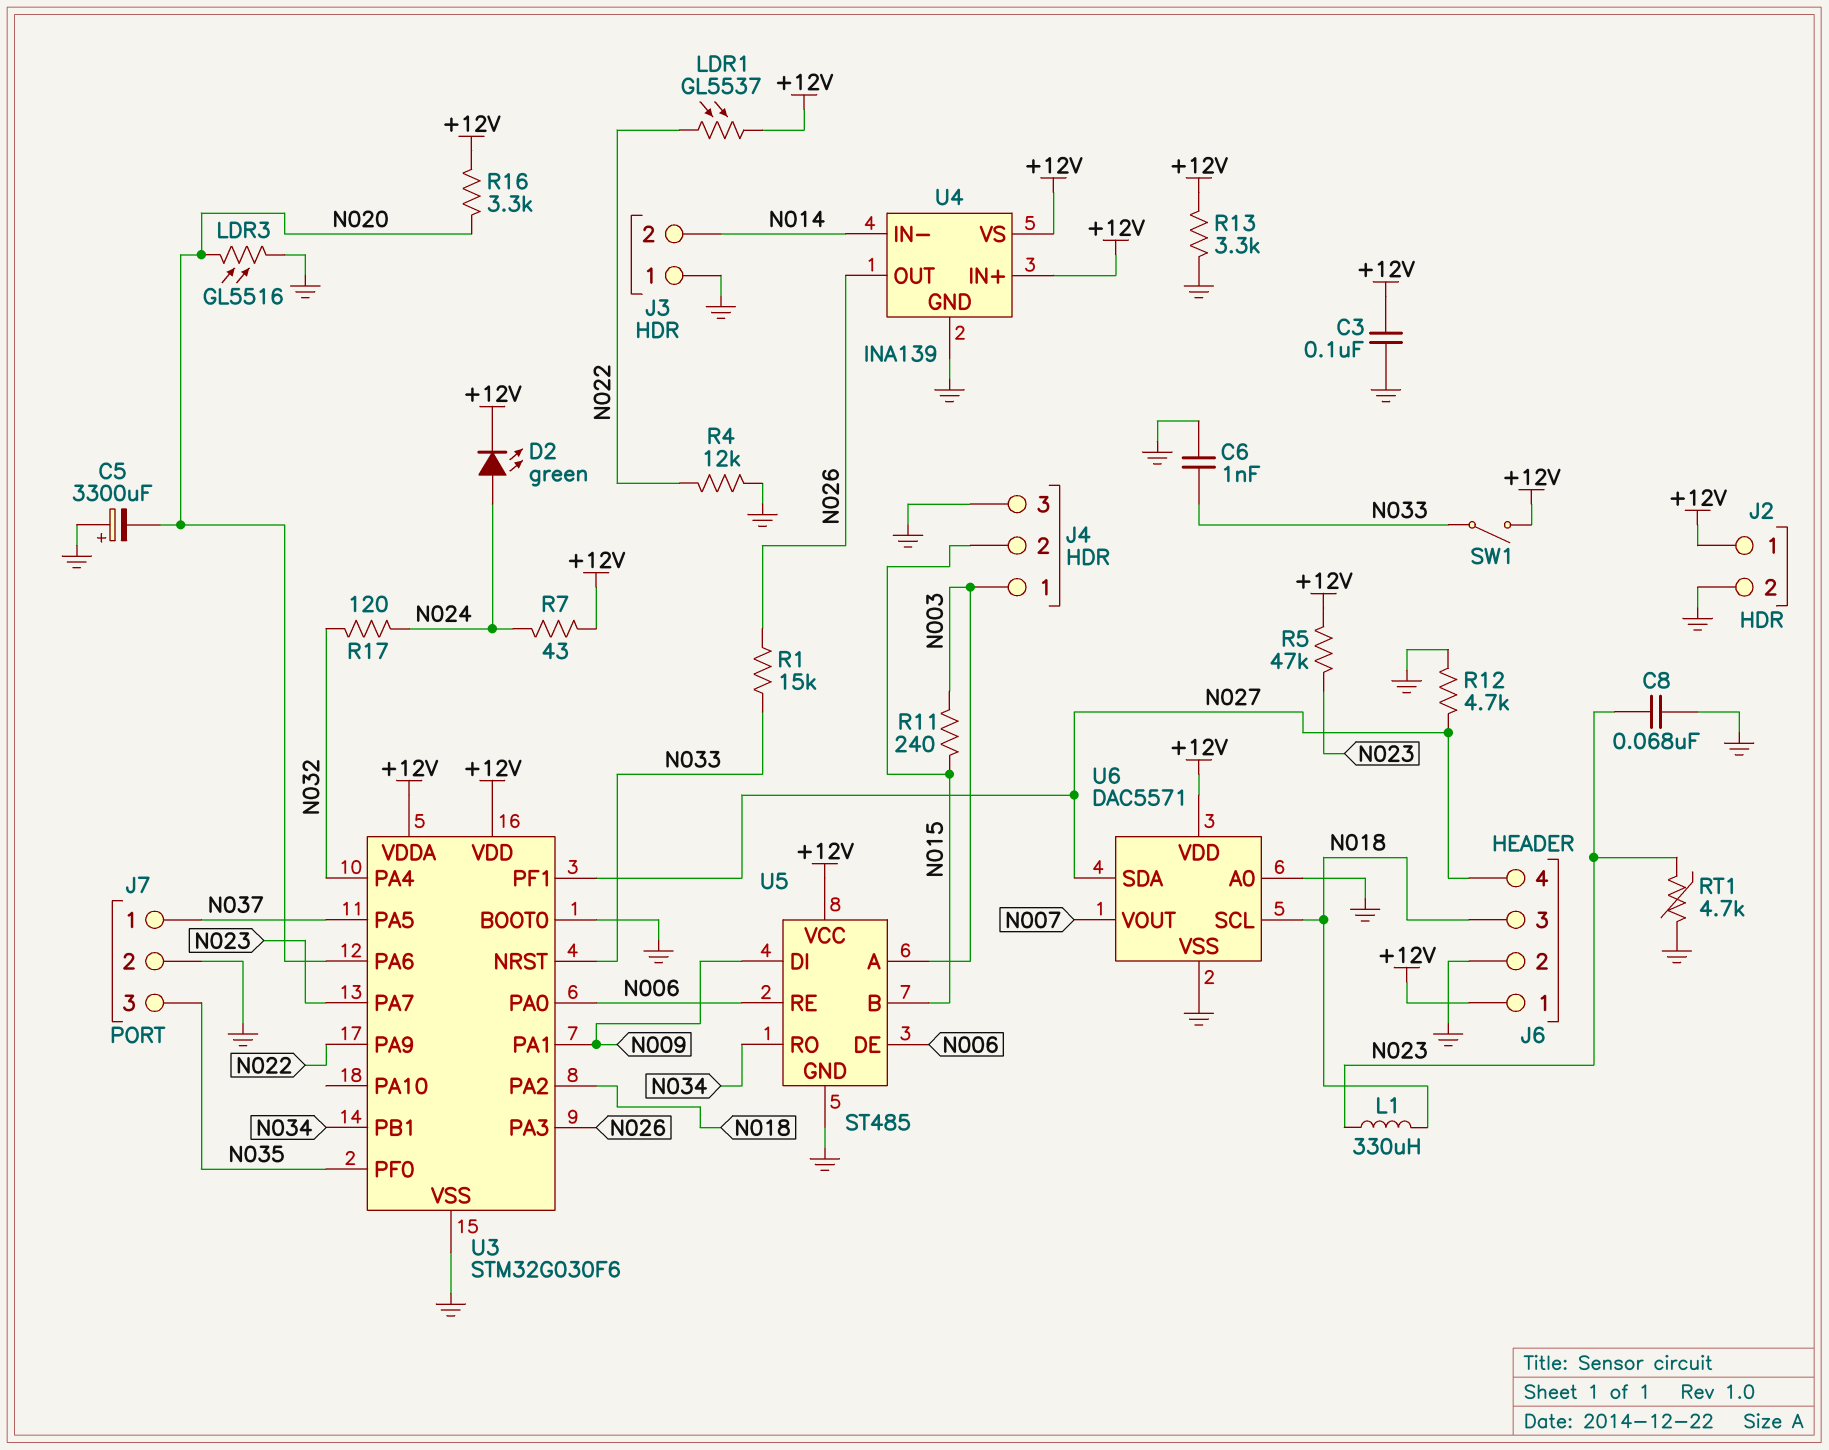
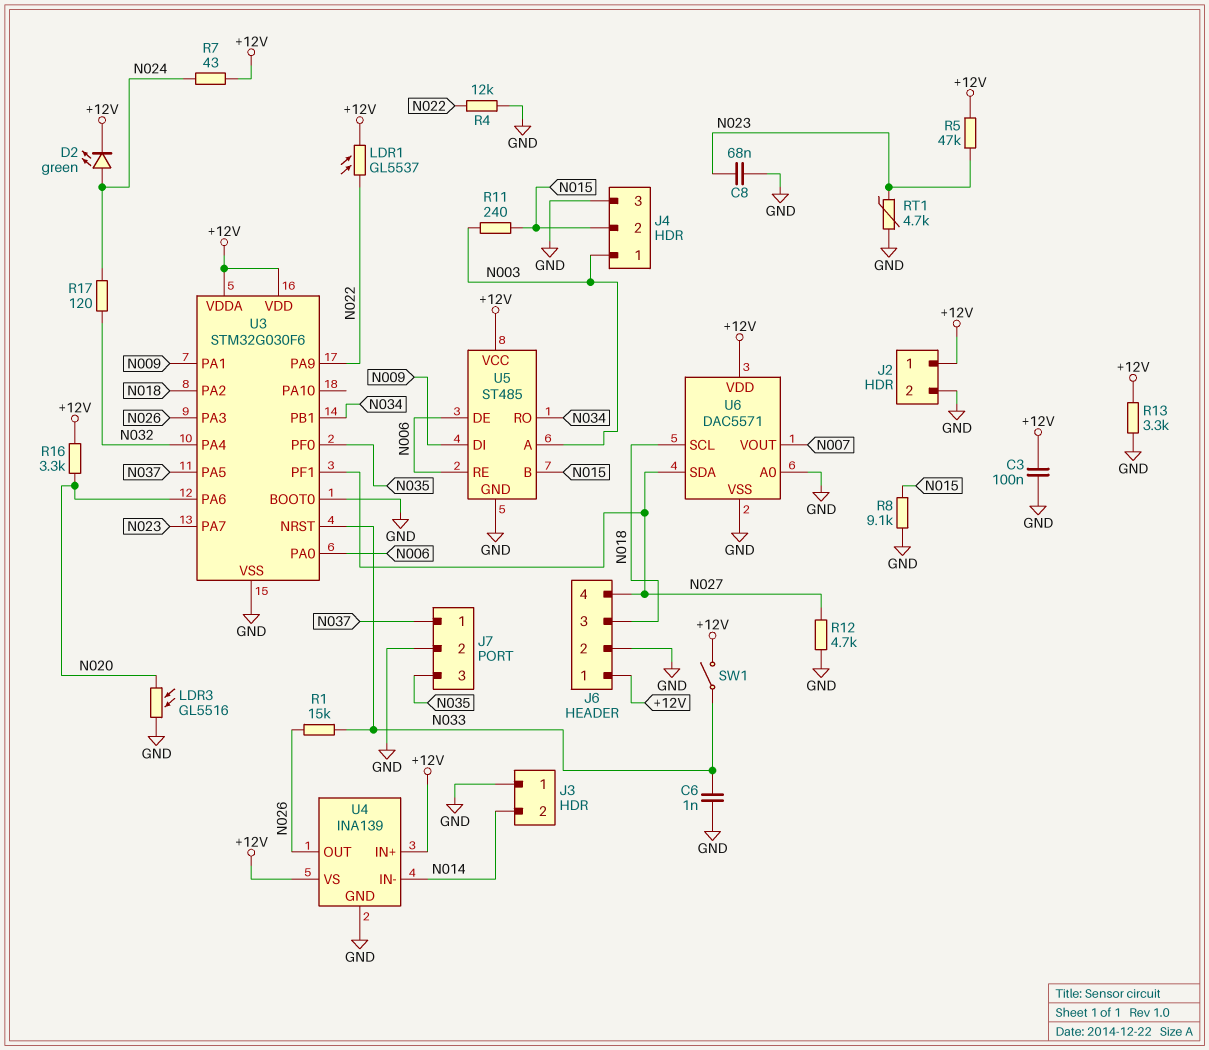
C5: 3300uF (plus GND, minus N020) -> none
L1: 330uH (N018, N023) -> none
R8: none -> 9.1k (GND, N015)

